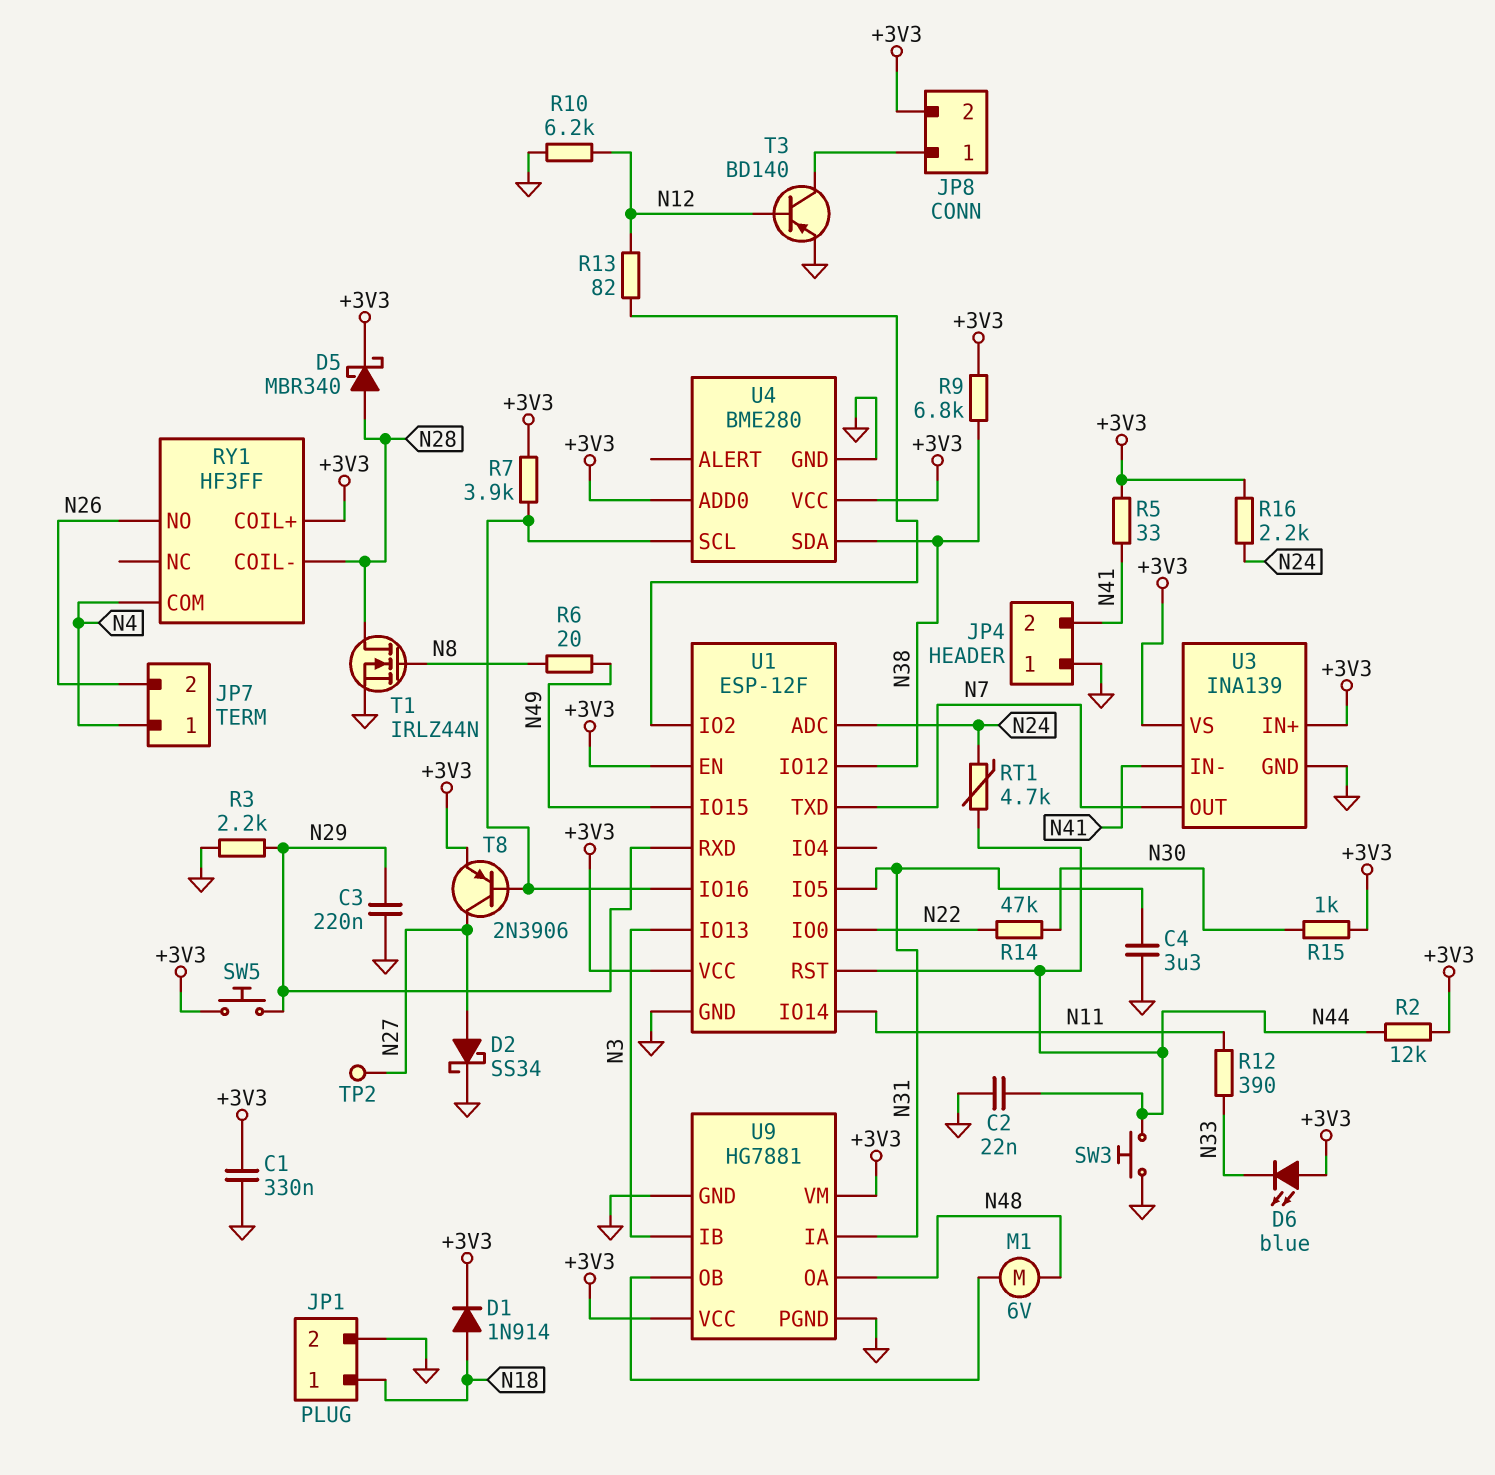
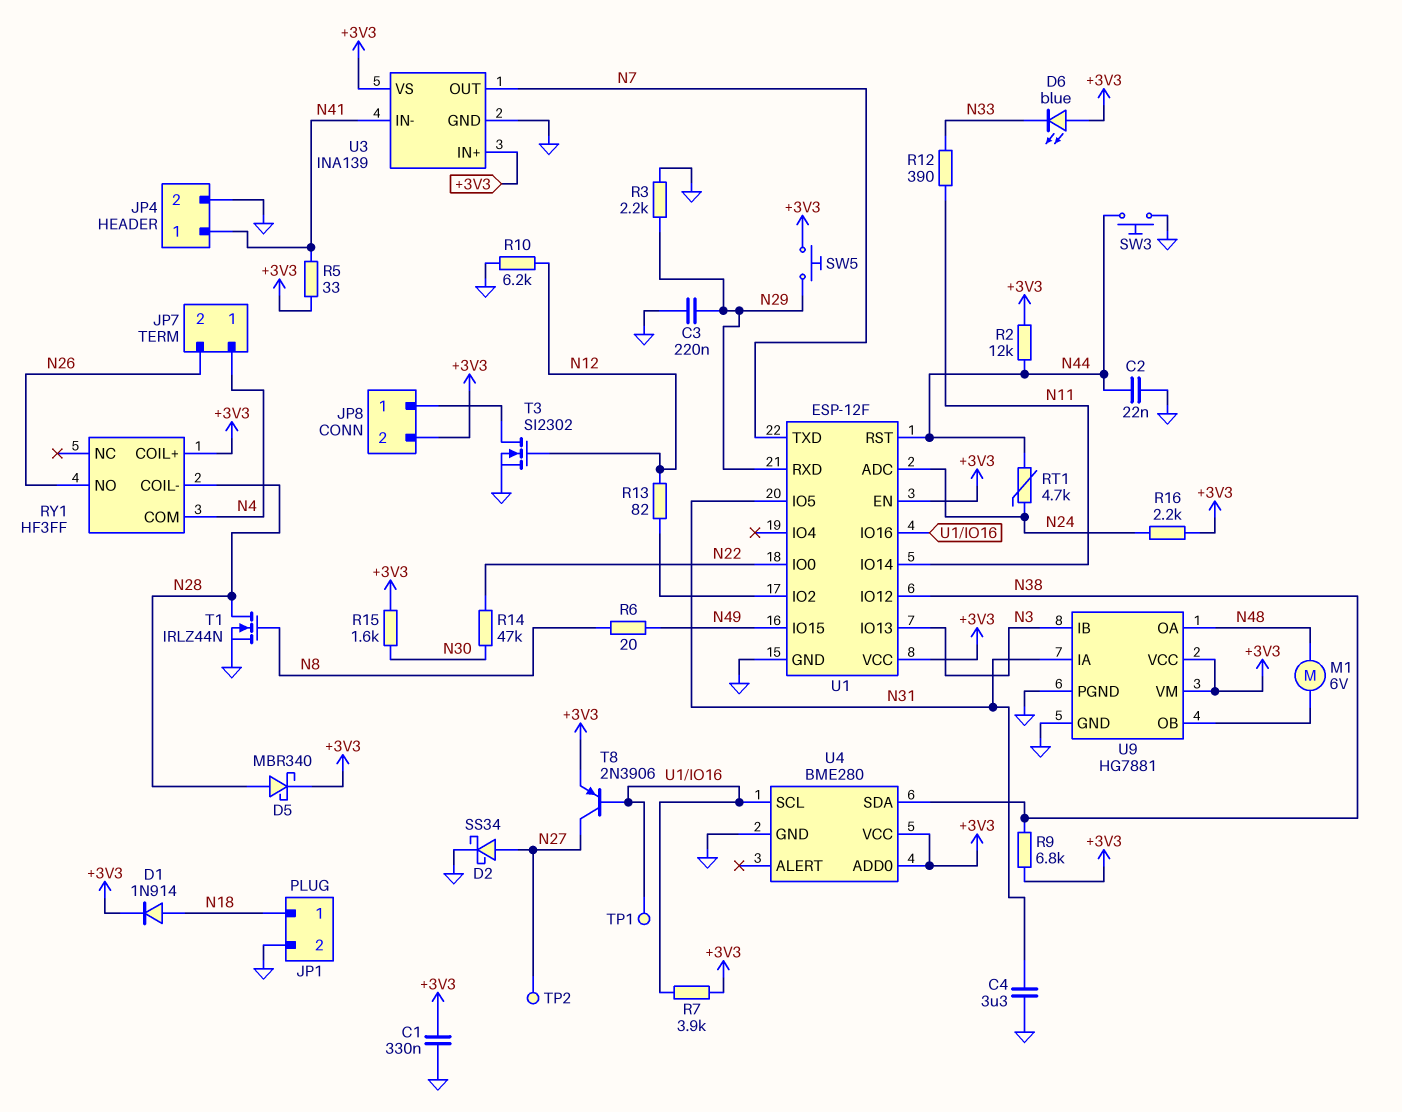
JP4 pin 1: GND -> N41
JP4 pin 2: N41 -> GND
R15: 1k (+3V3, N30) -> 1.6k (+3V3, N30)
T3: PNP BD140 (B N12, C JP8/1, E GND) -> NMOS SI2302 (G N12, D JP8/1, S GND)
TP1: none -> test point (U1/IO16)

